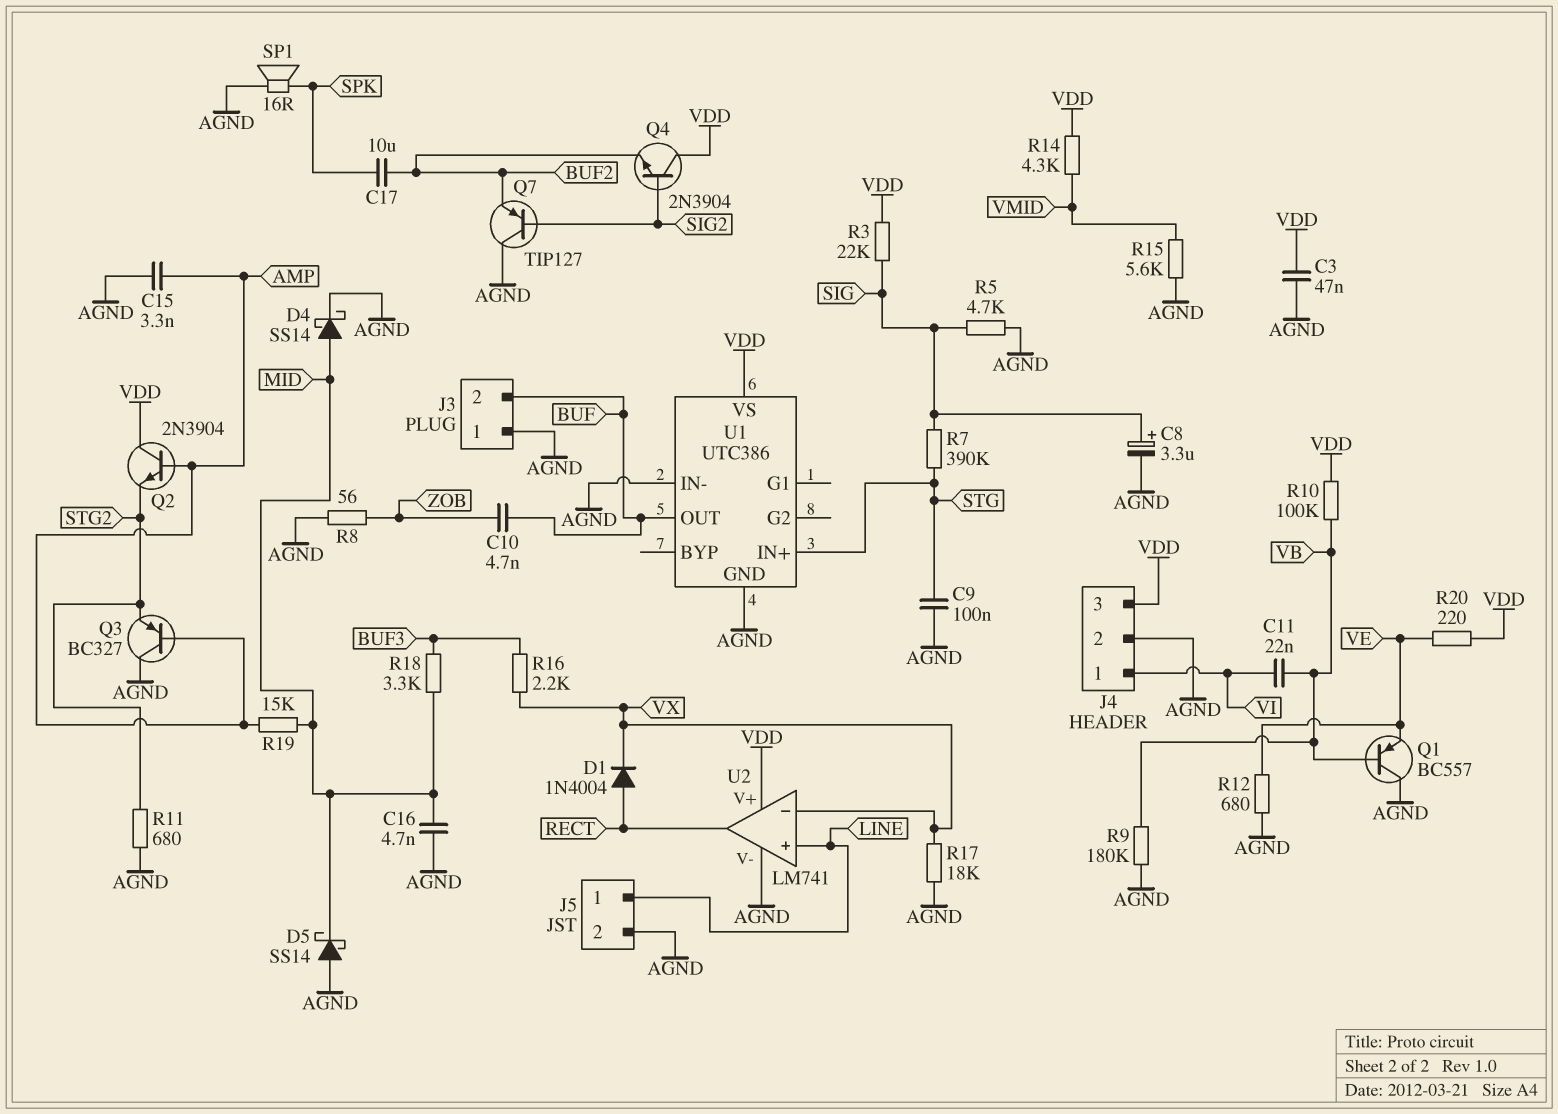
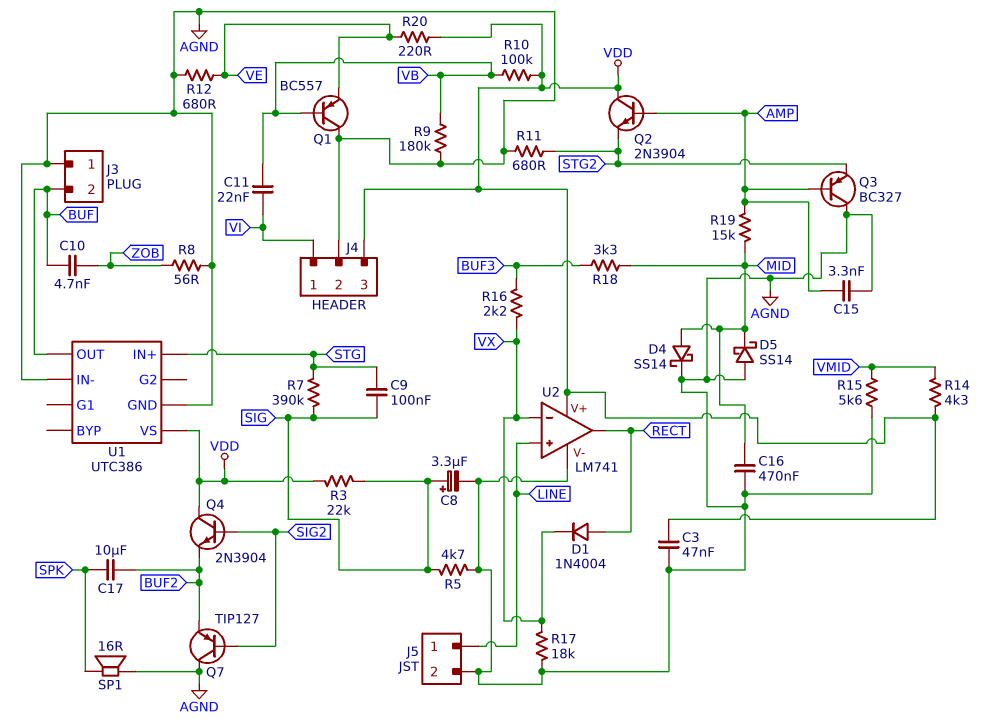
C9: 100nF (AGND, STG) -> 100nF (SIG, STG)
C16: 4.7nF (AGND, MID) -> 470nF (AGND, MID)

